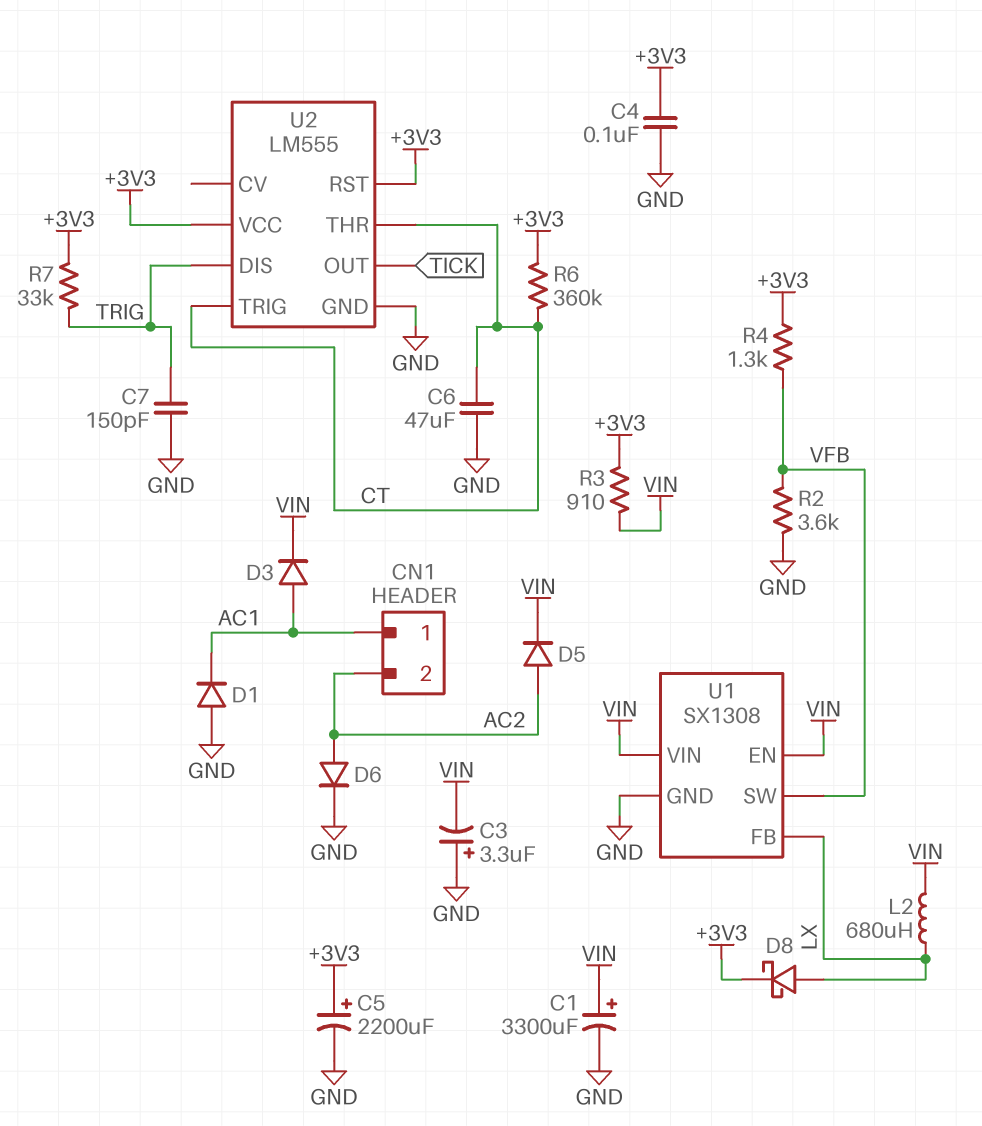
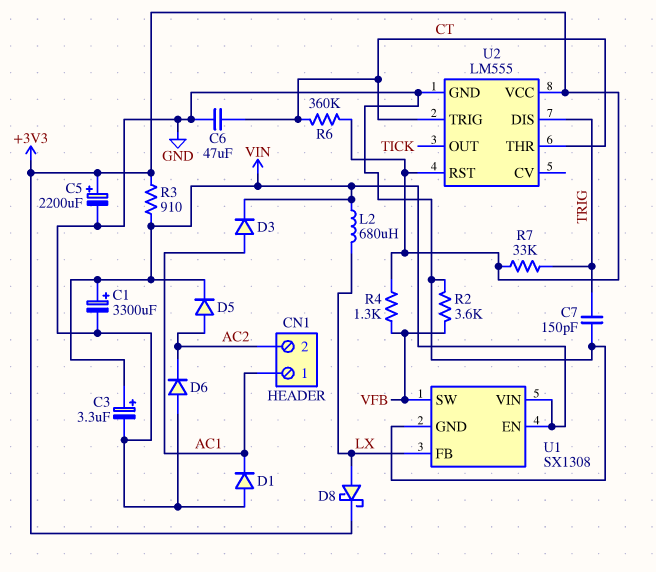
C3: 3.3uF (plus GND, minus VIN) -> 3.3uF (plus VIN, minus GND)
C4: 100nF (+3V3, GND) -> none
D6: diode (A AC2, K GND) -> diode (A GND, K AC2)

